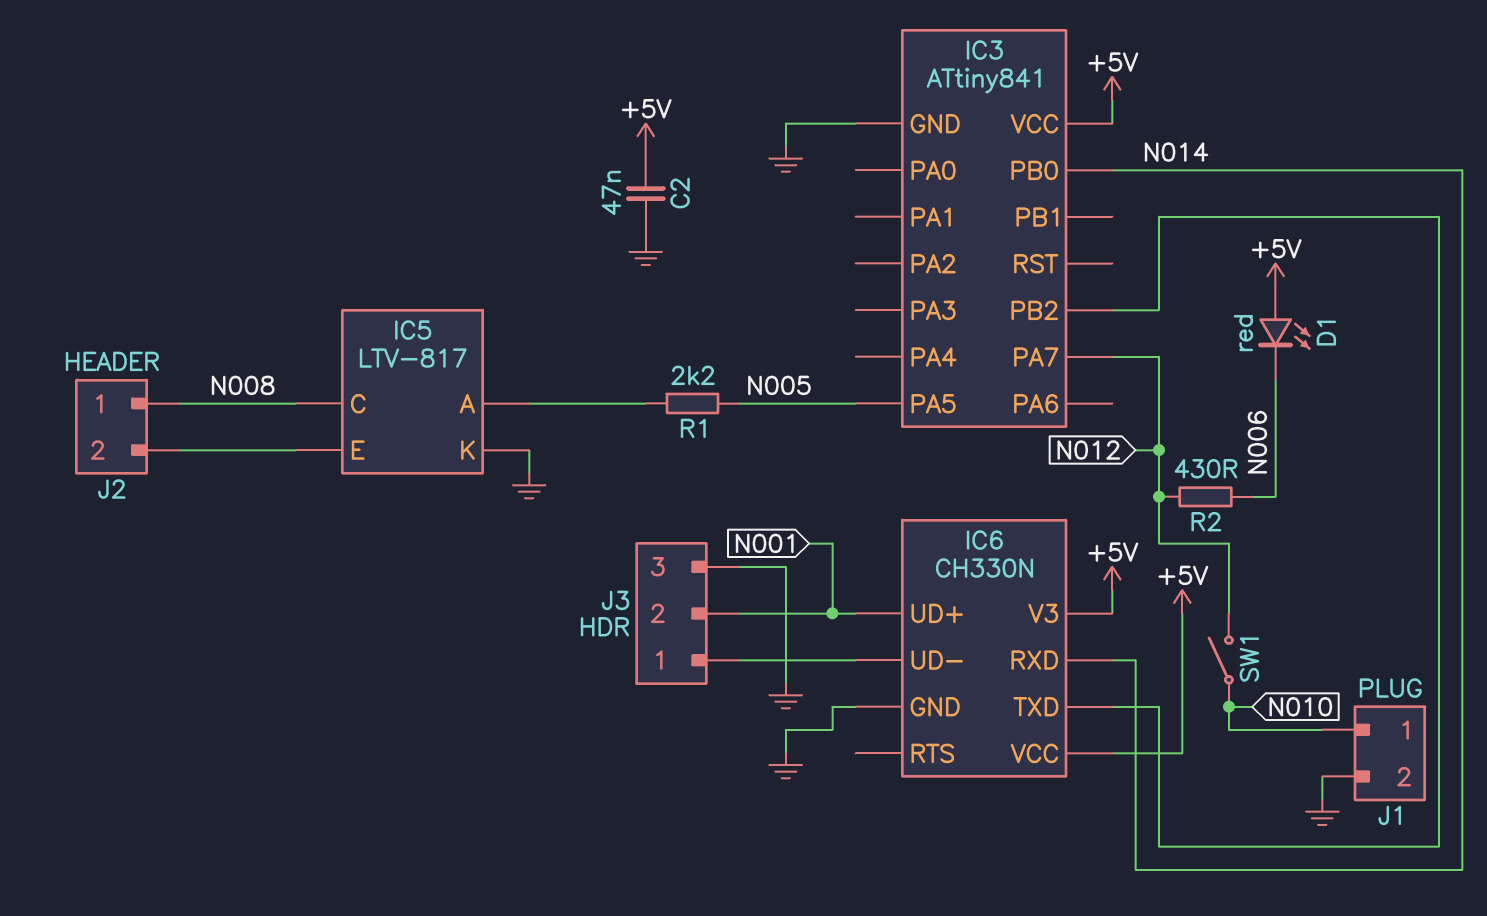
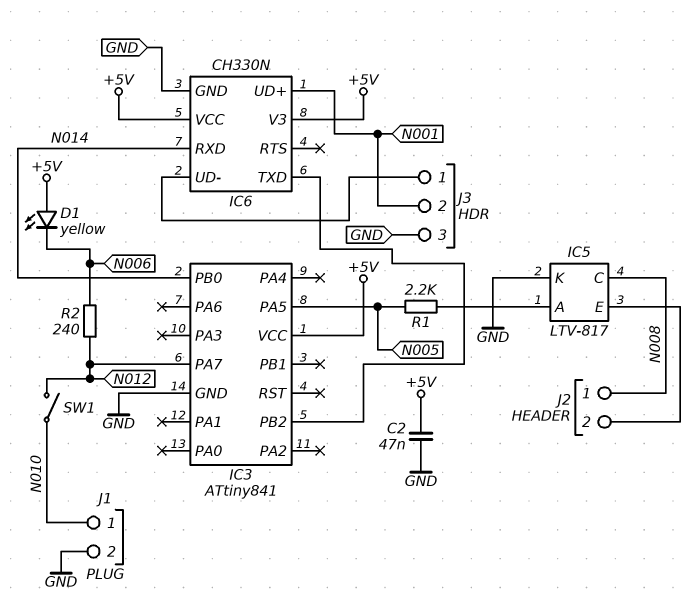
D1: LED red (A +5V, K N006) -> LED yellow (A +5V, K N006)
R2: 430 (N006, N012) -> 240 (N006, N012)

